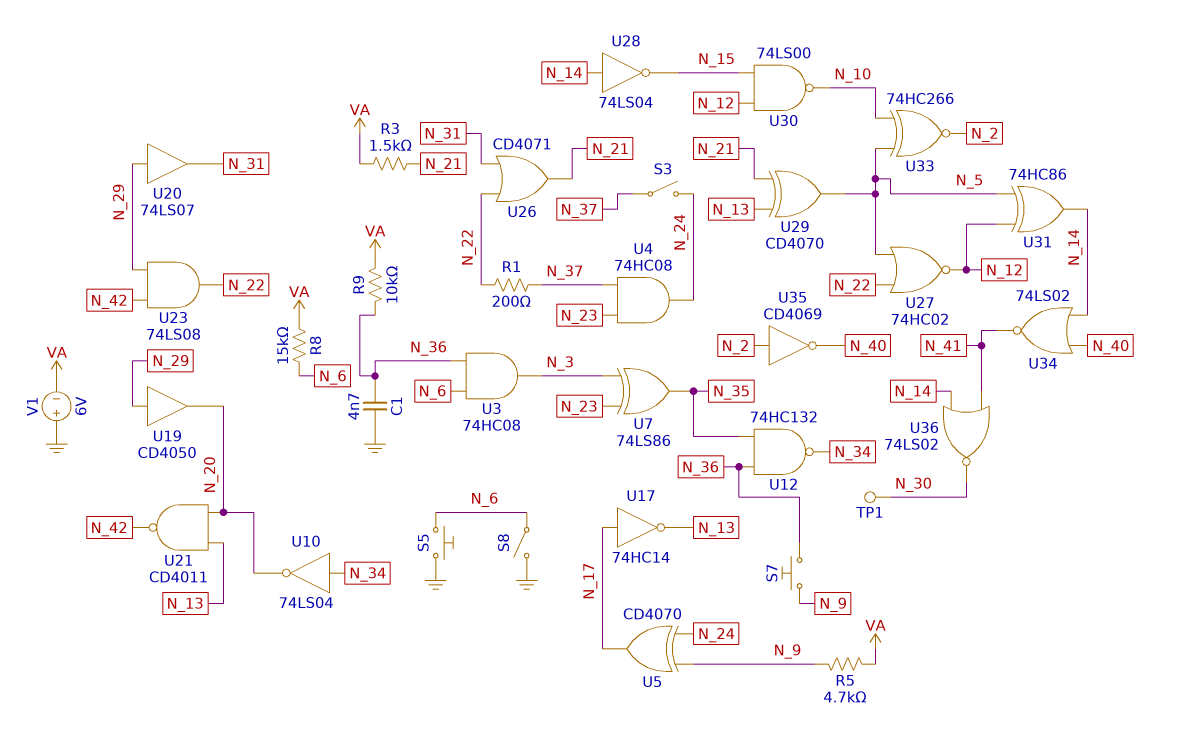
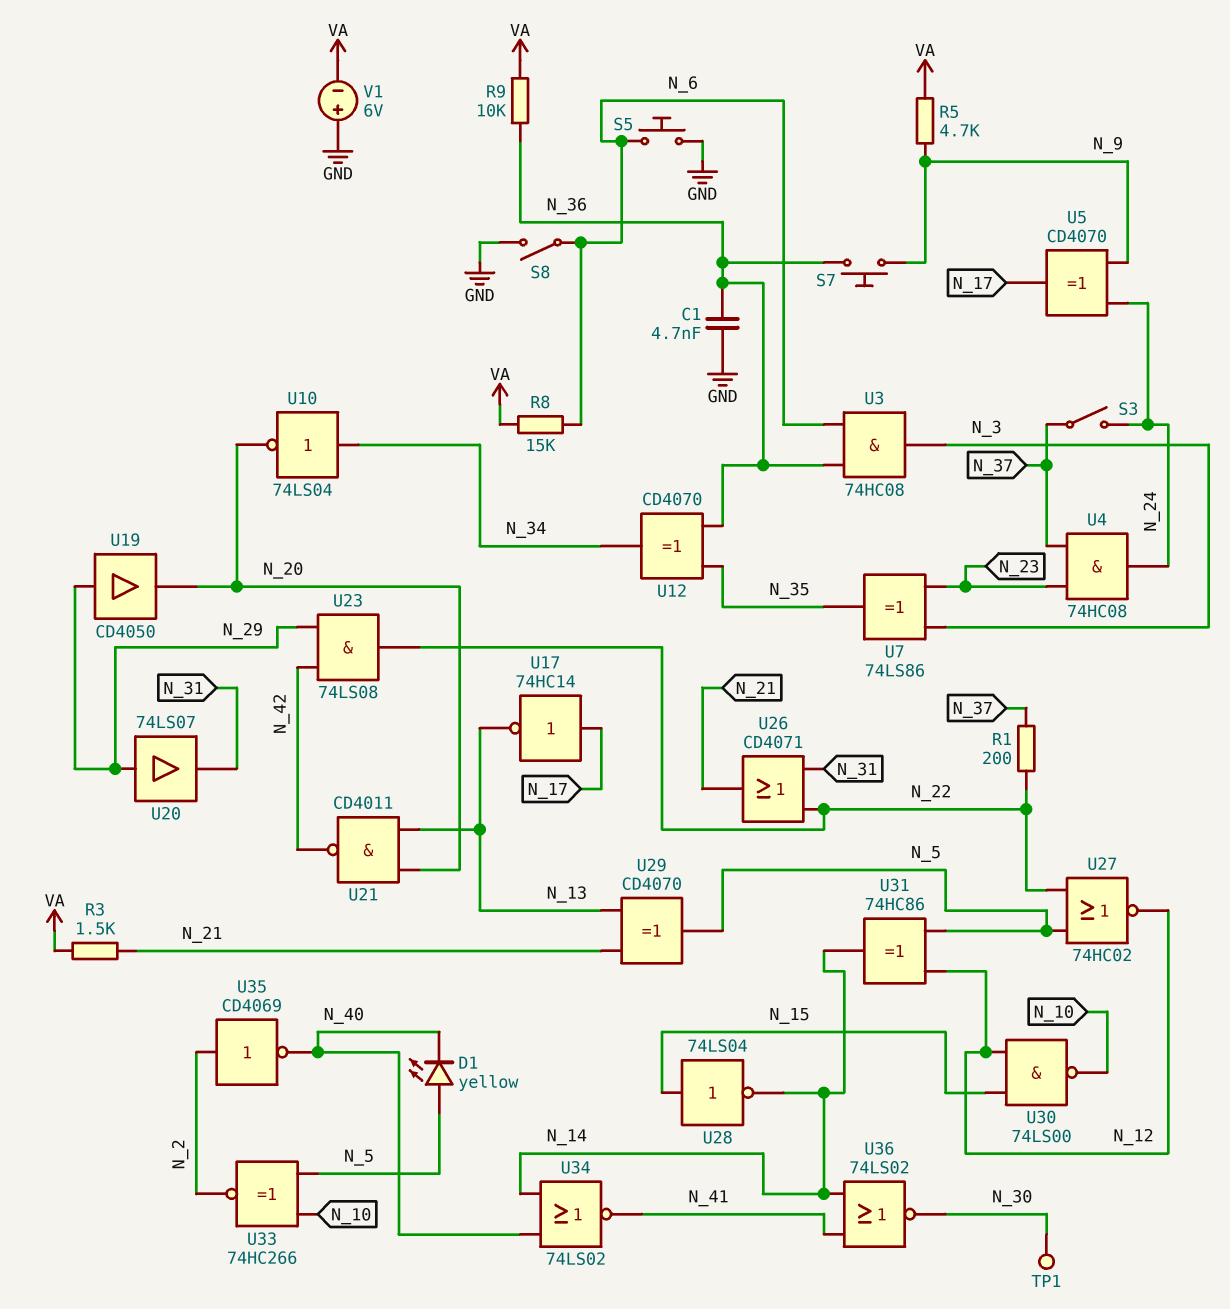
D1: none -> LED yellow (A N_5, K N_40)
U12: NAND 74HC132 (in N_35, in N_36, out N_34) -> XOR CD4070 (in N_35, in N_36, out N_34)
U28: NOT 74LS04 (in N_14, out N_15) -> NOT 74LS04 (in N_15, out N_14)

